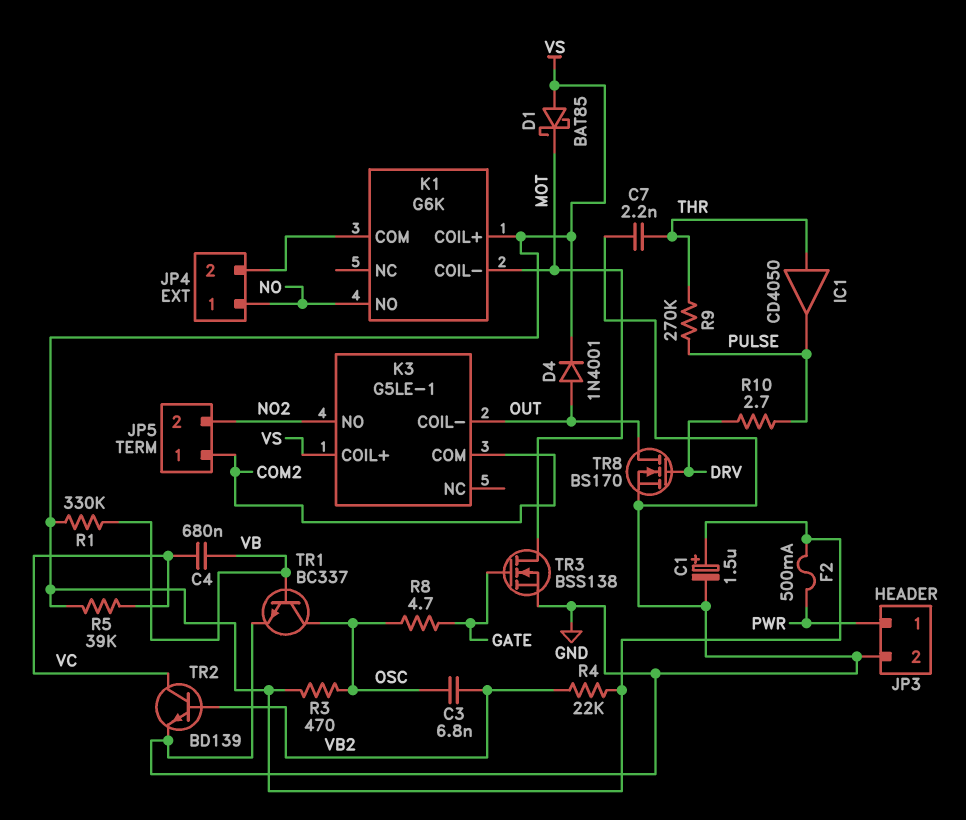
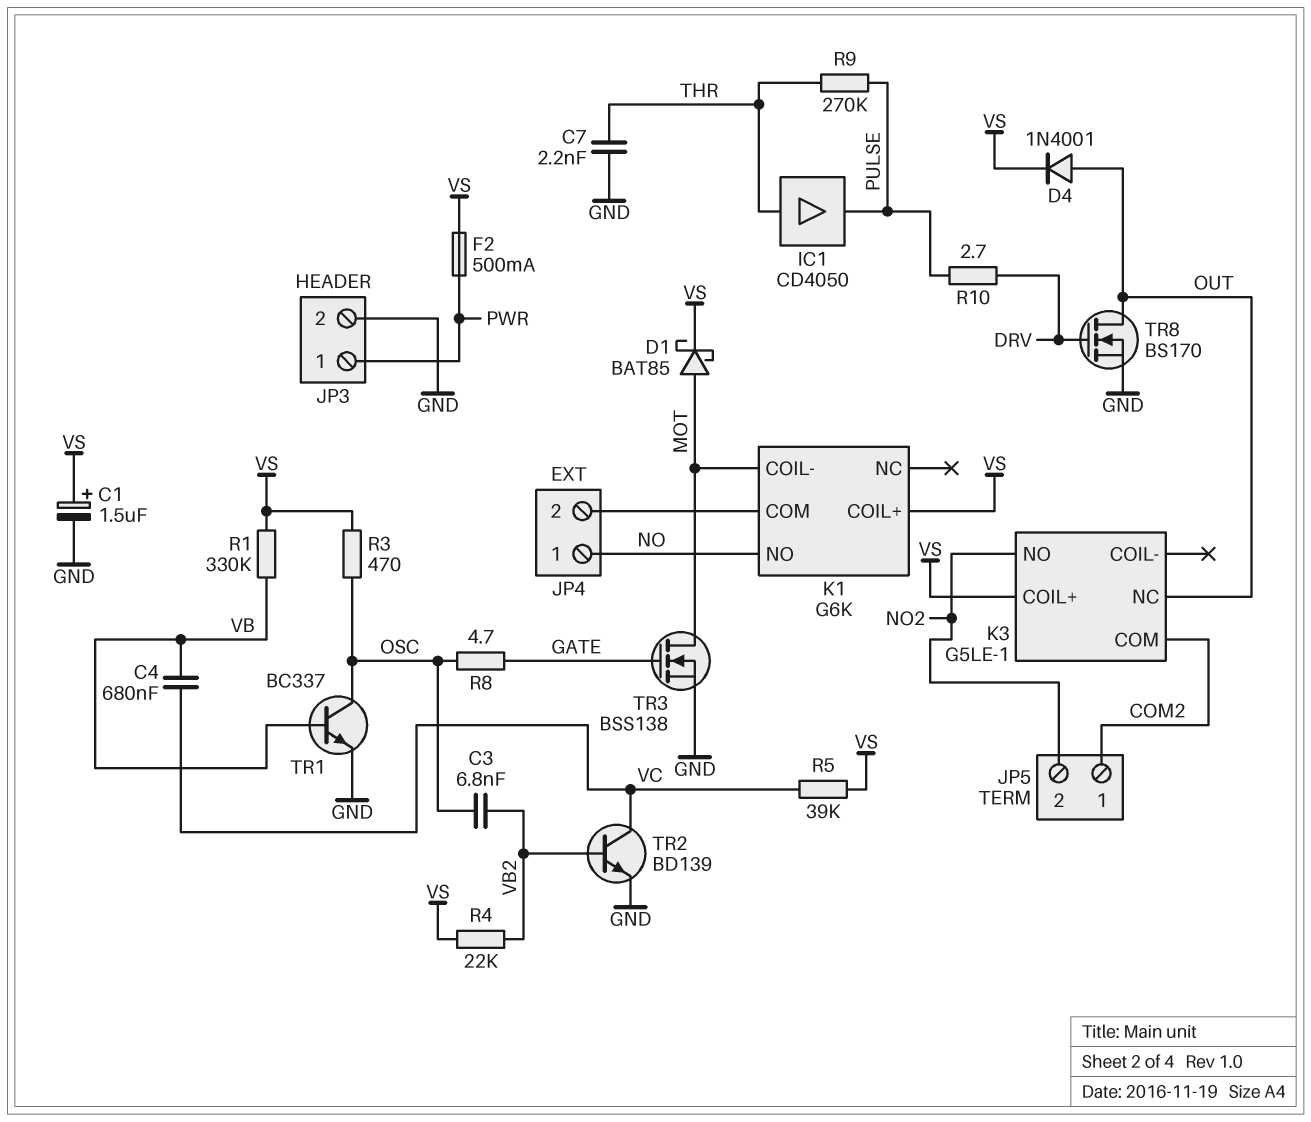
D1: schottky BAT85 (A VS, K MOT) -> schottky BAT85 (A MOT, K VS)
K3 pin COIL-: OUT -> none
K3 pin NC: none -> OUT

